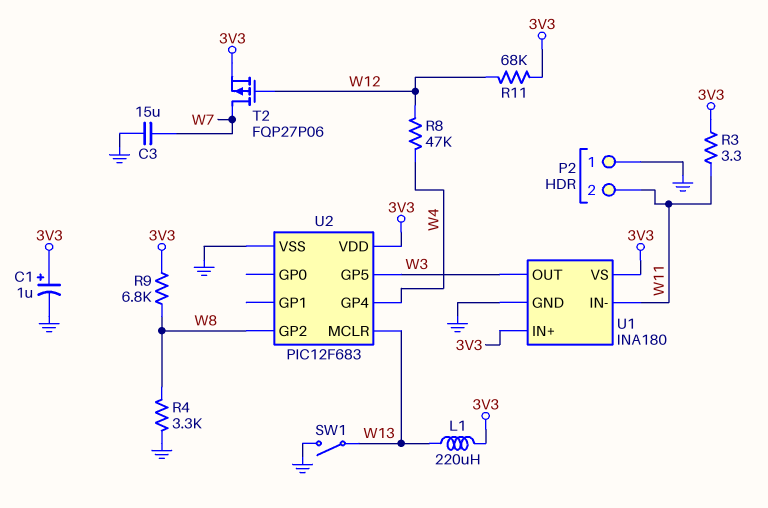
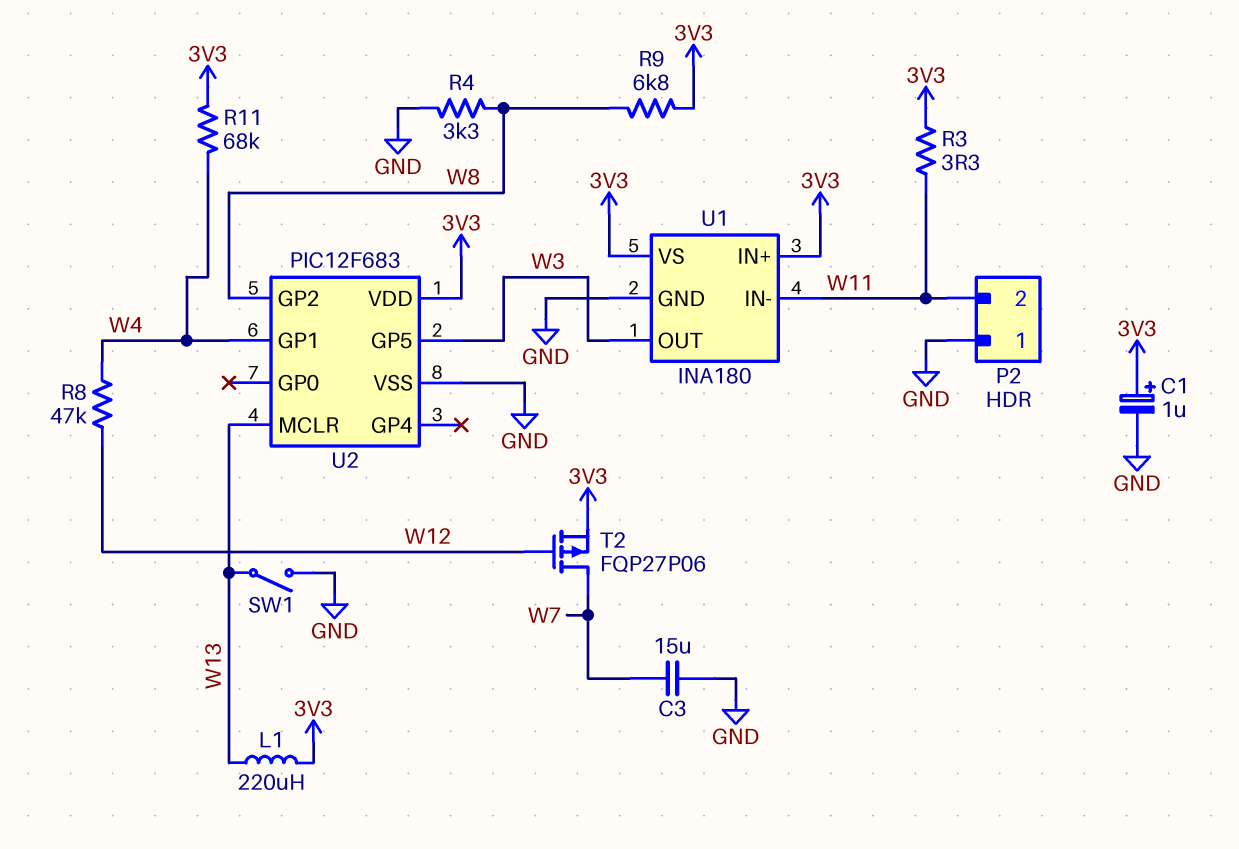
R11: 68k (3V3, W12) -> 68k (3V3, W4)
U2 pin GP1: none -> W4
U2 pin GP4: W4 -> none

